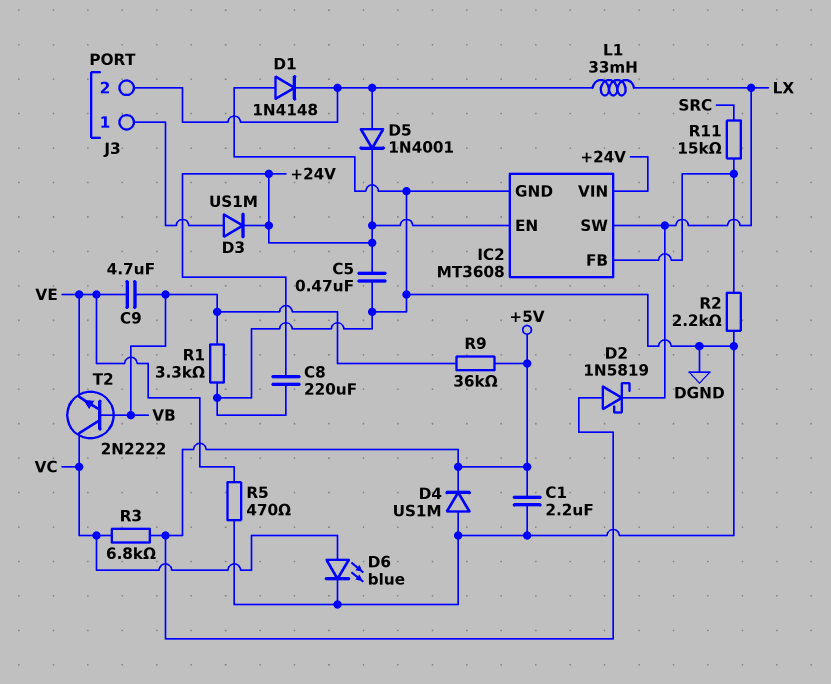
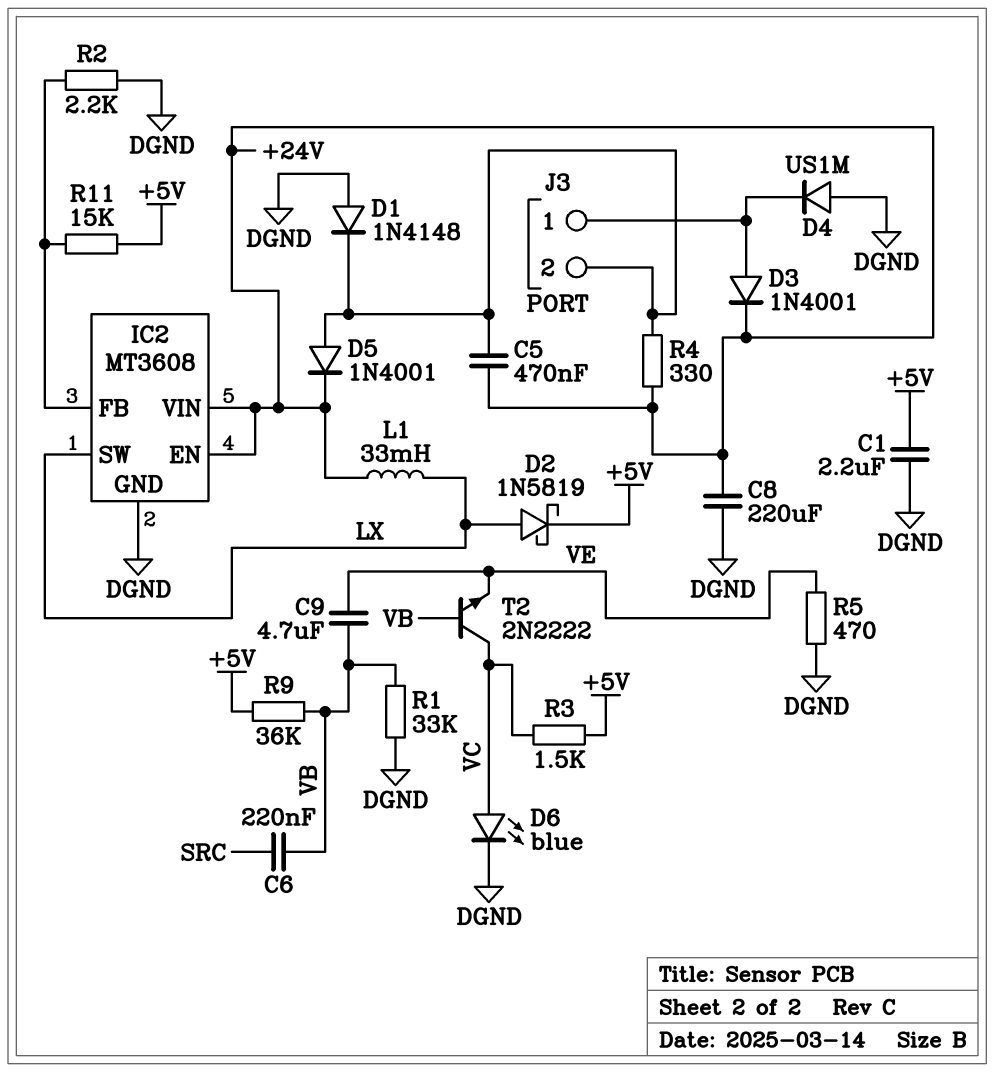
C5: 470nF (+24V, DGND) -> 470nF (+24V, J3/2)
C6: none -> 220nF (SRC, VB)
D2: schottky 1N5819 (A +5V, K LX) -> schottky 1N5819 (A LX, K +5V)
D3: diode US1M (A J3/1, K +24V) -> diode 1N4001 (A J3/1, K +24V)
D4: diode US1M (A DGND, K +5V) -> diode US1M (A DGND, K J3/1)
L1: 33mH (J3/2, LX) -> 33mH (+24V, LX)
R1: 3.3k (DGND, VB) -> 33k (DGND, VB)
R3: 6.8k (+5V, VC) -> 1.5k (+5V, VC)
R4: none -> 330 (+24V, J3/2)
R11: 15k (IC2/FB, SRC) -> 15k (+5V, IC2/FB)

